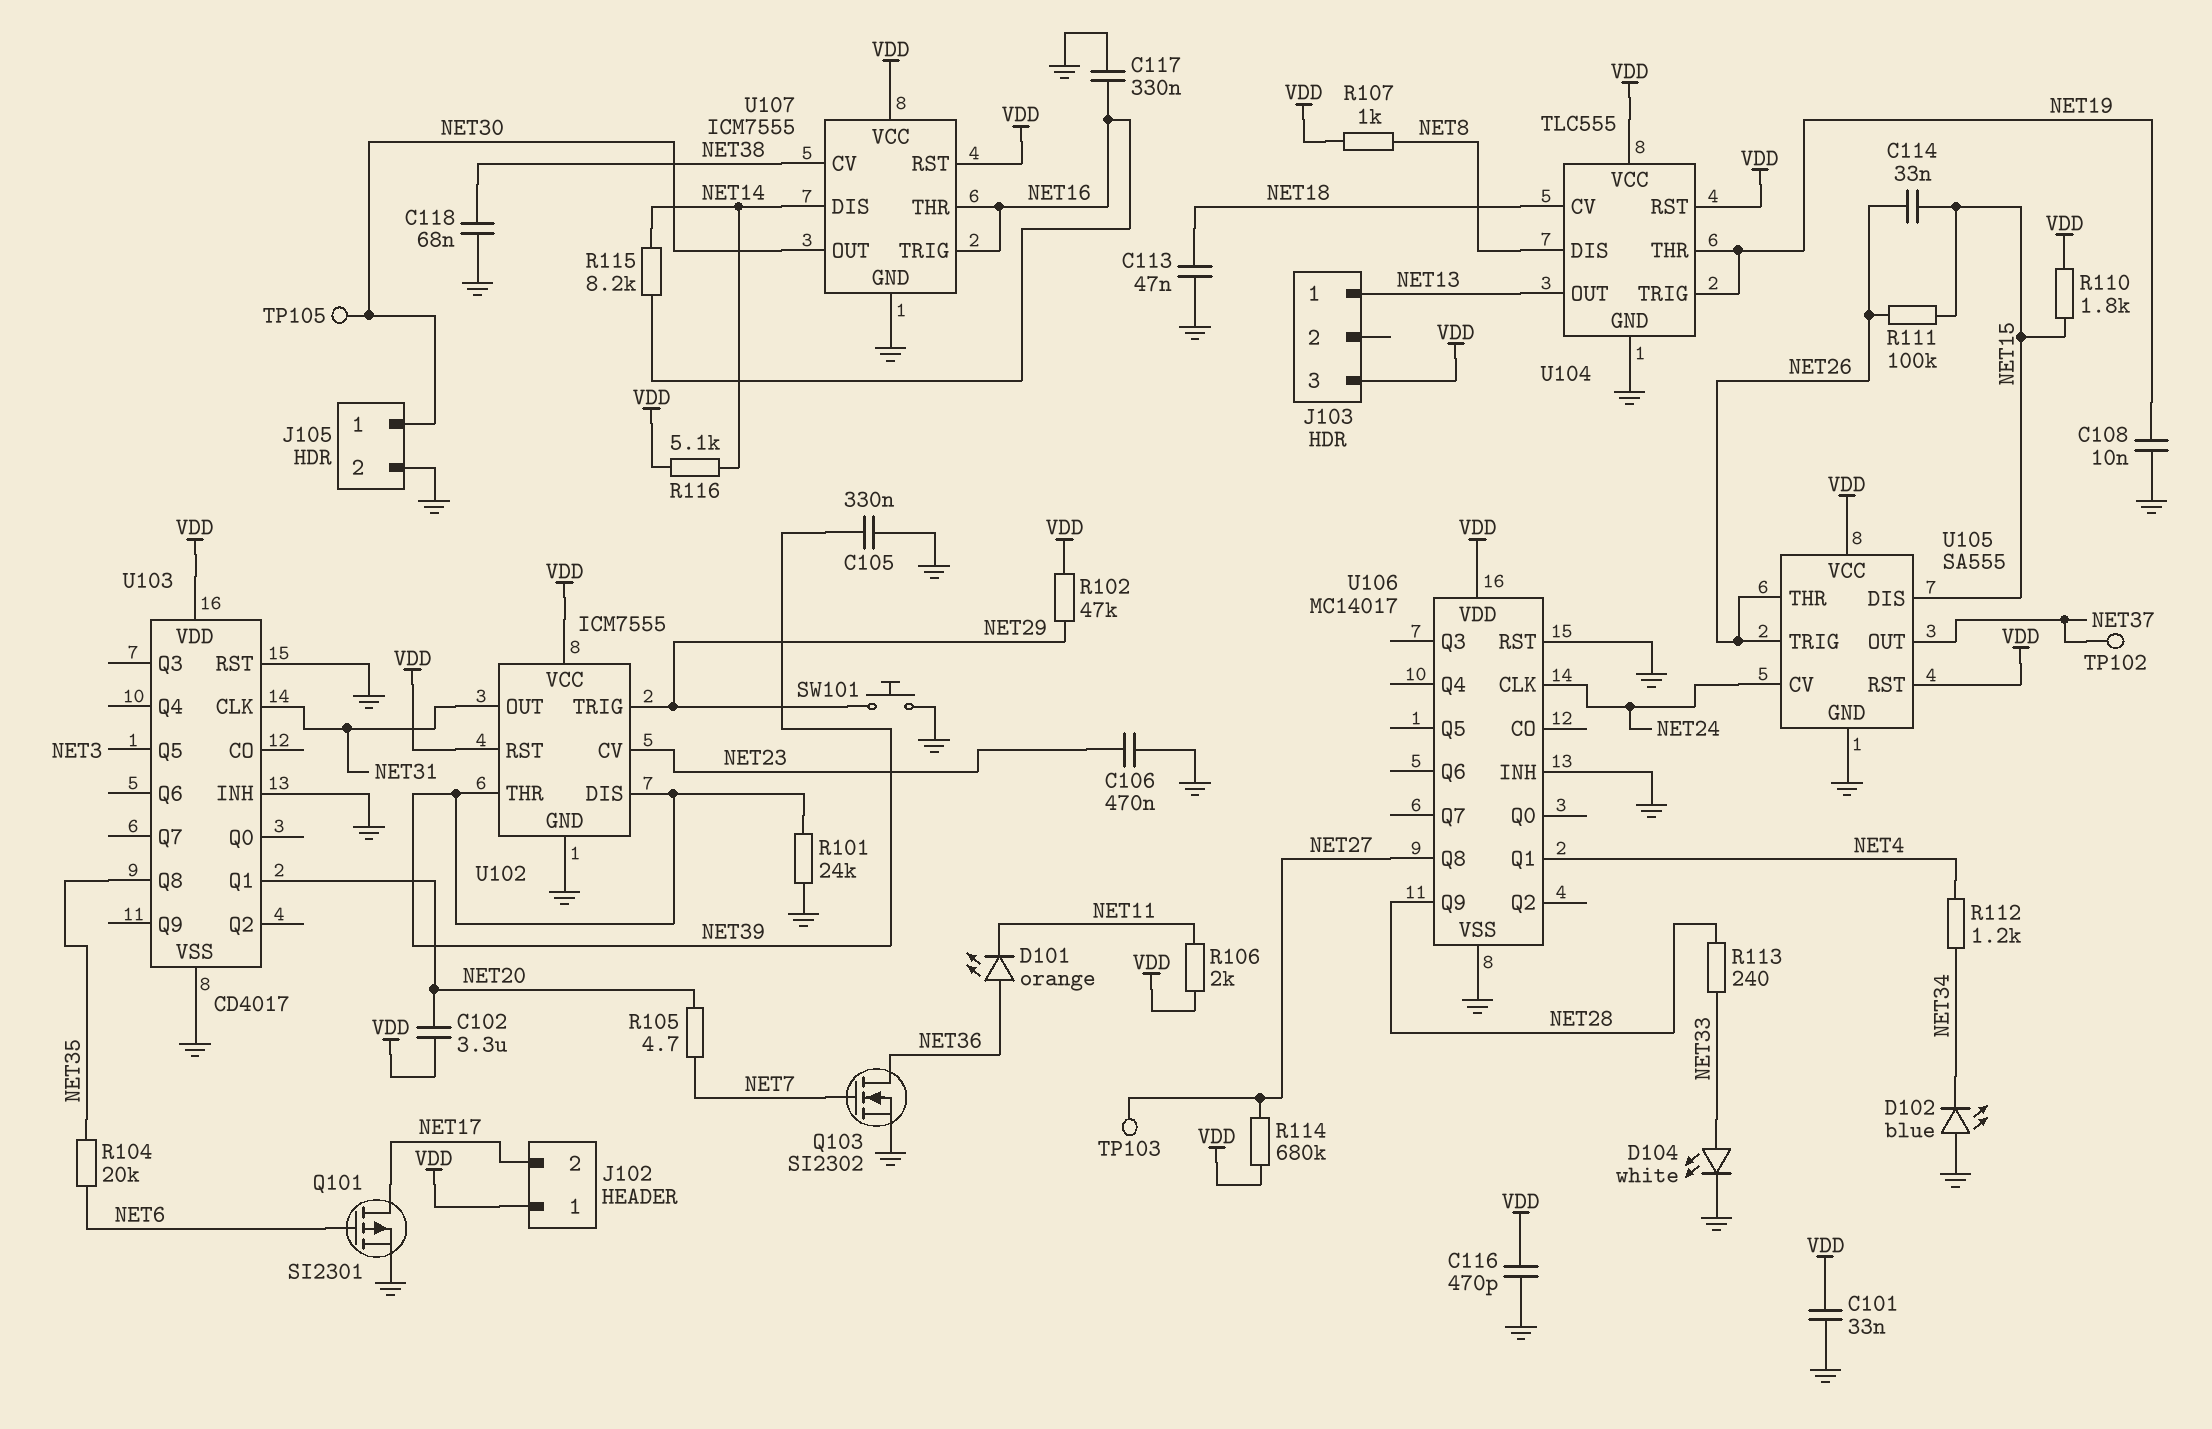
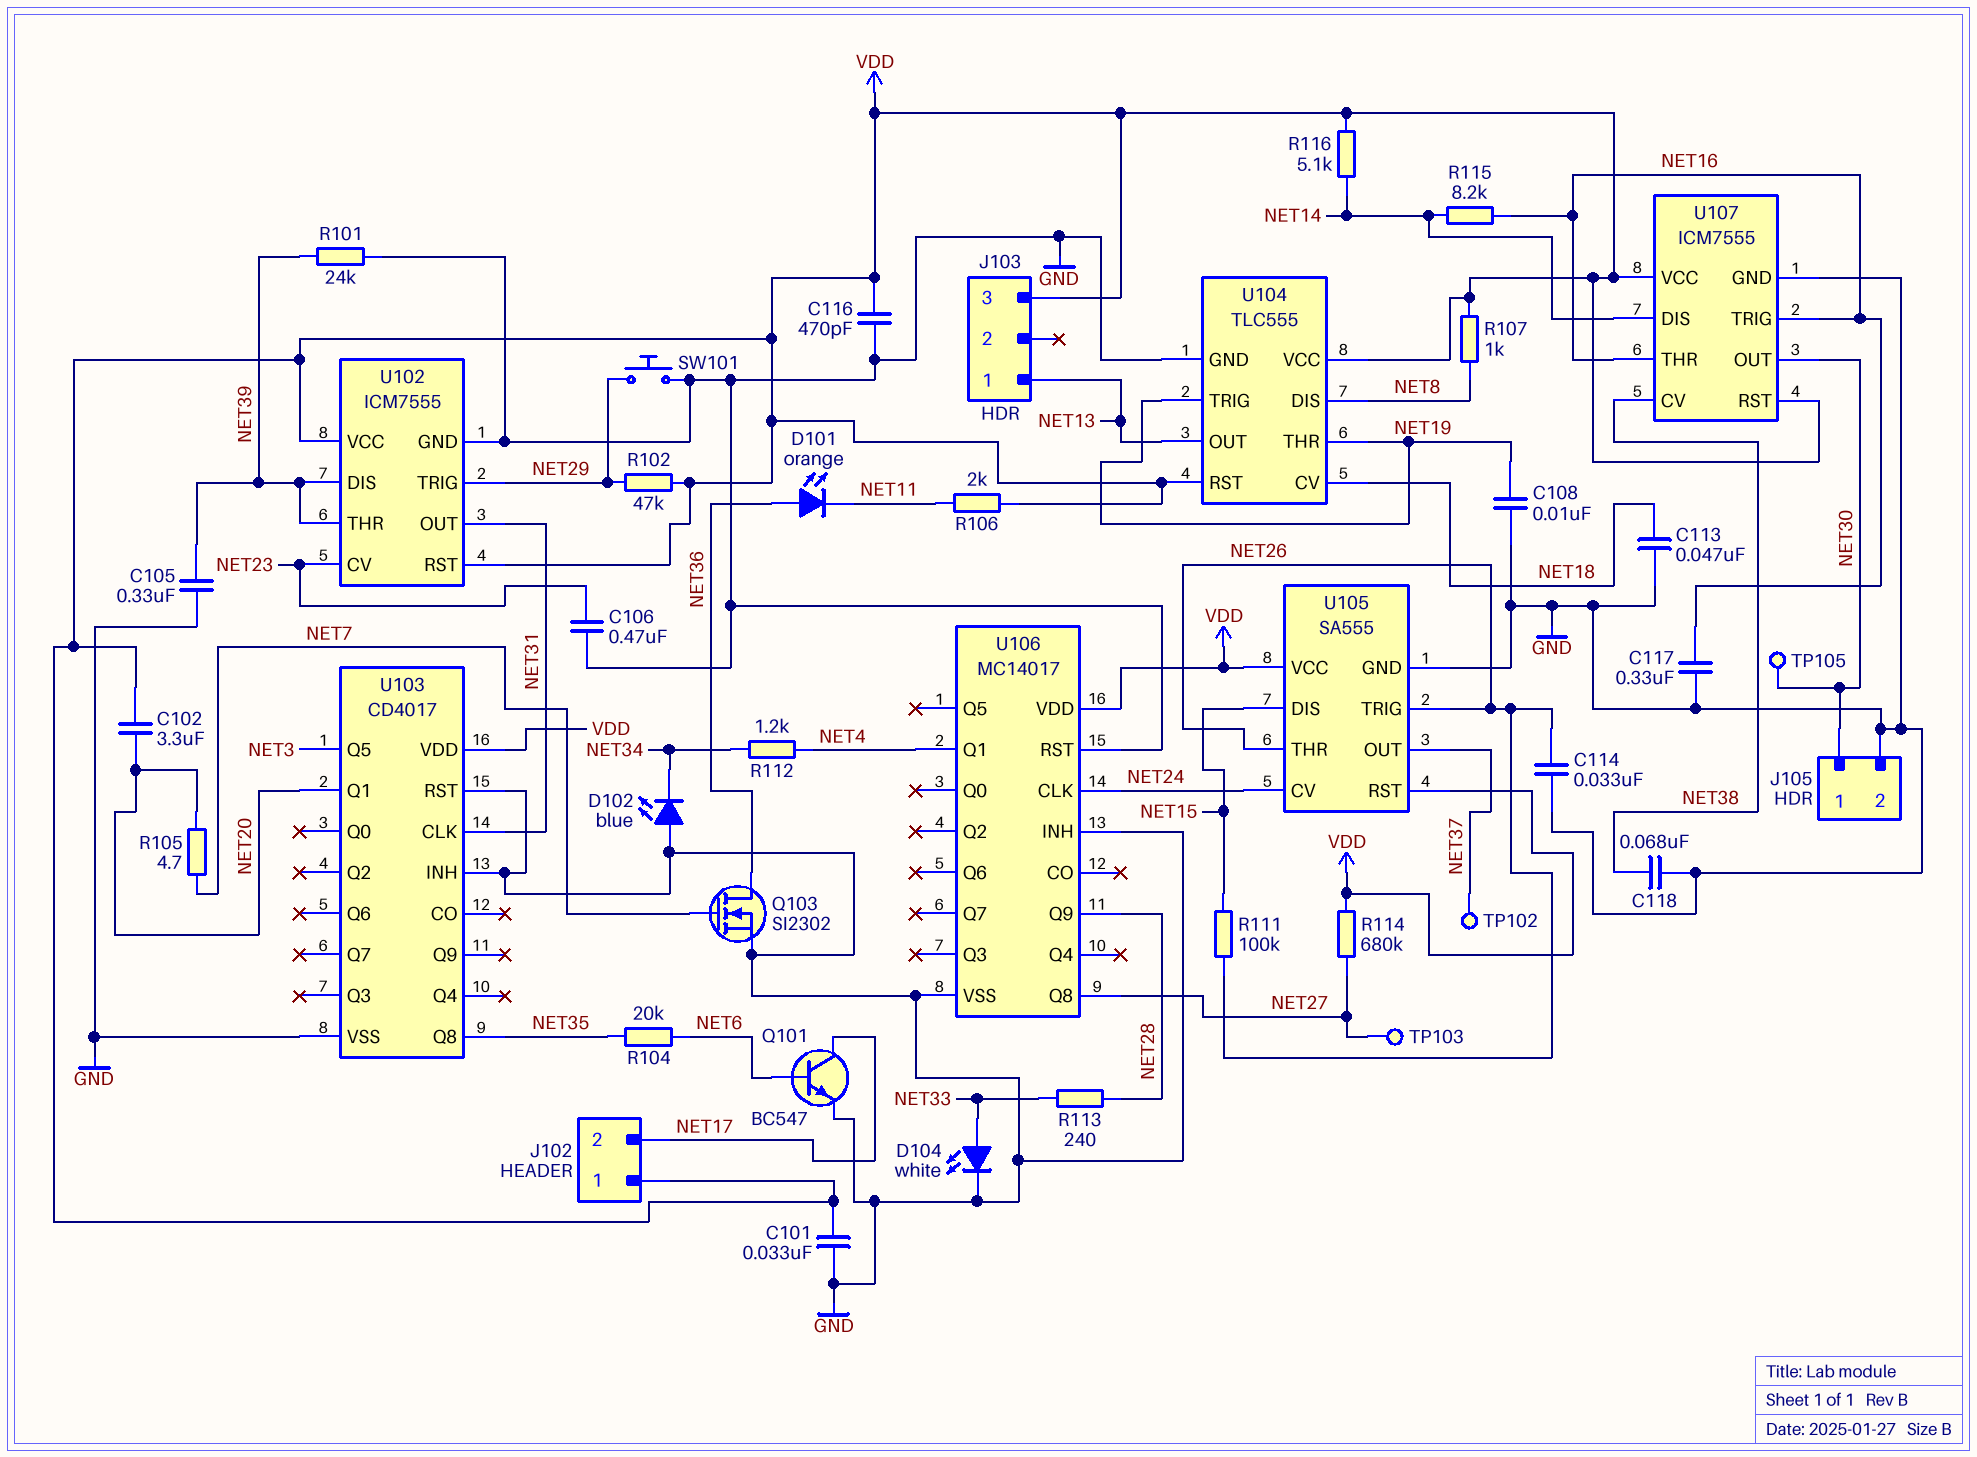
C114: 33nF (NET15, NET26) -> 33nF (GND, NET26)
Q101: PMOS SI2301 (G NET6, D NET17, S GND) -> NPN BC547 (B NET6, C NET17, E GND)
R110: 1.8k (NET15, VDD) -> none

